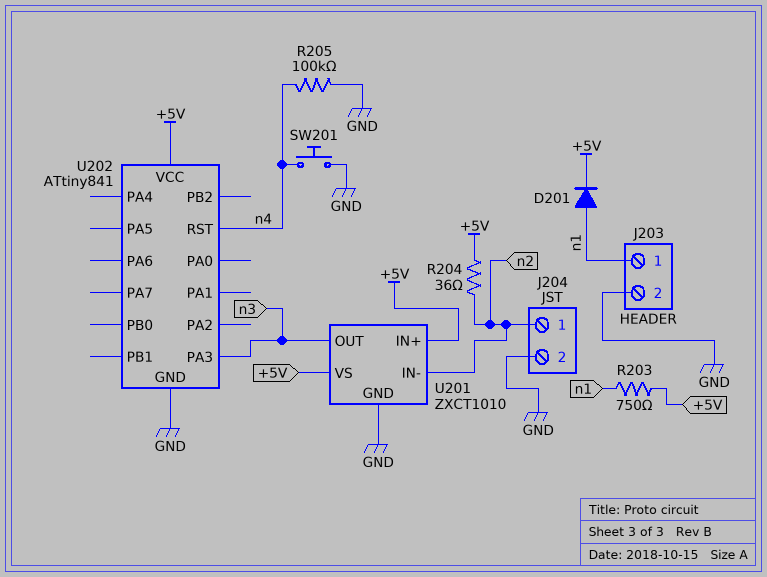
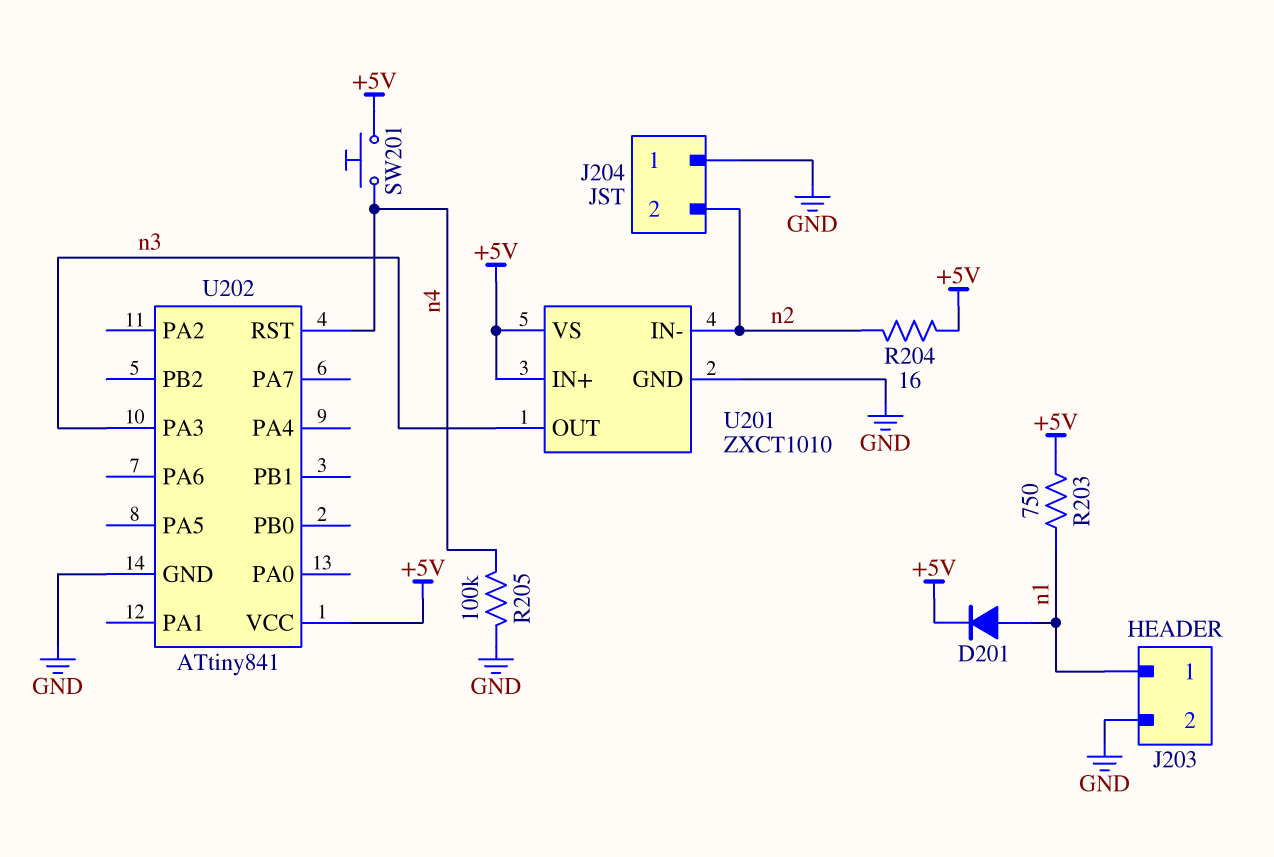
J204 pin 1: n2 -> GND
J204 pin 2: GND -> n2
R204: 36 (+5V, n2) -> 16 (+5V, n2)
SW201: button (GND, n4) -> button (+5V, n4)

